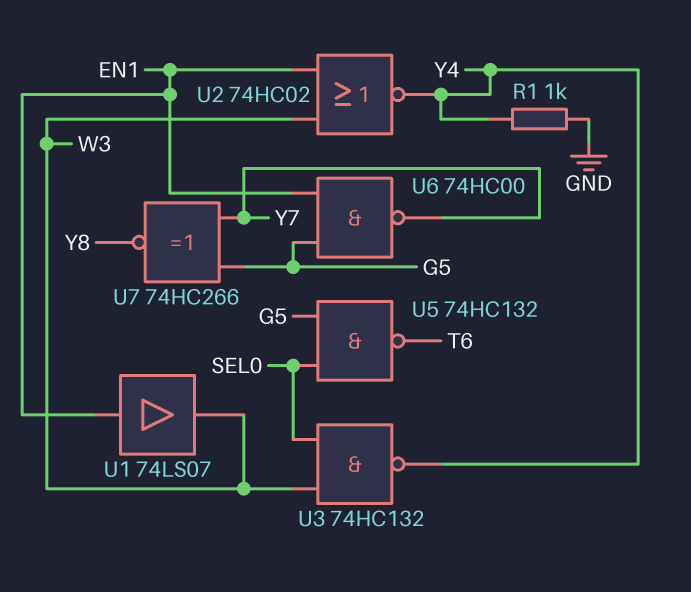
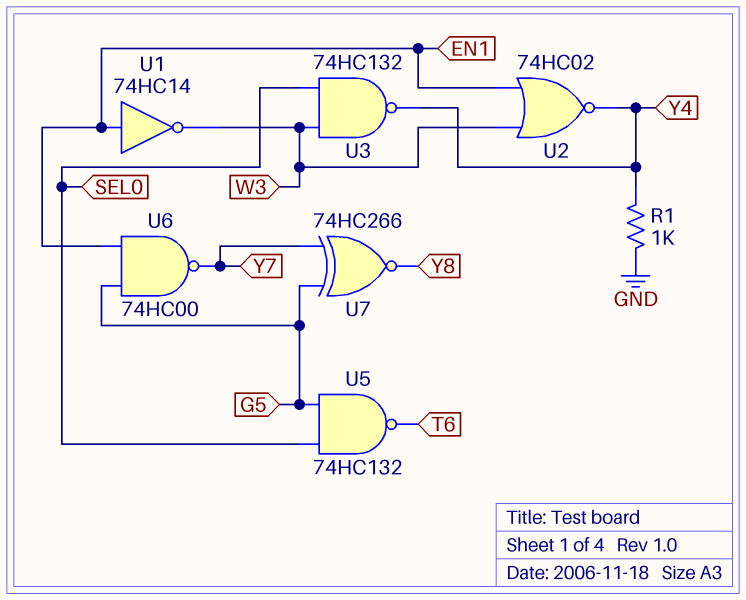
U1: buffer 74LS07 (in EN1, out W3) -> NOT 74HC14 (in EN1, out W3)

